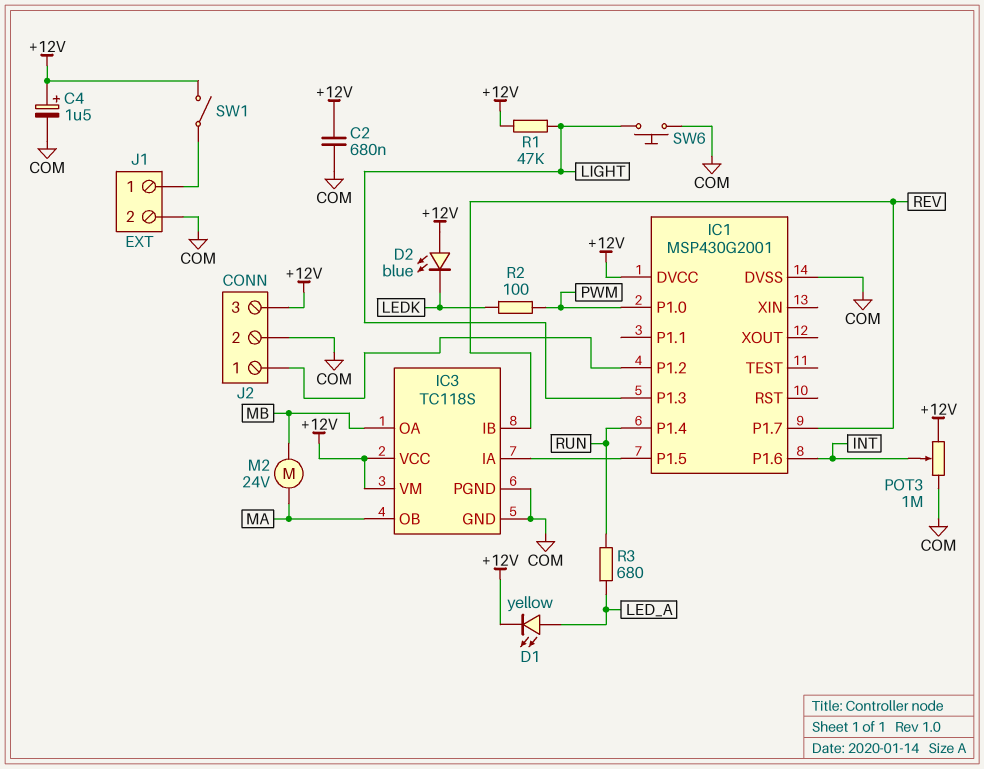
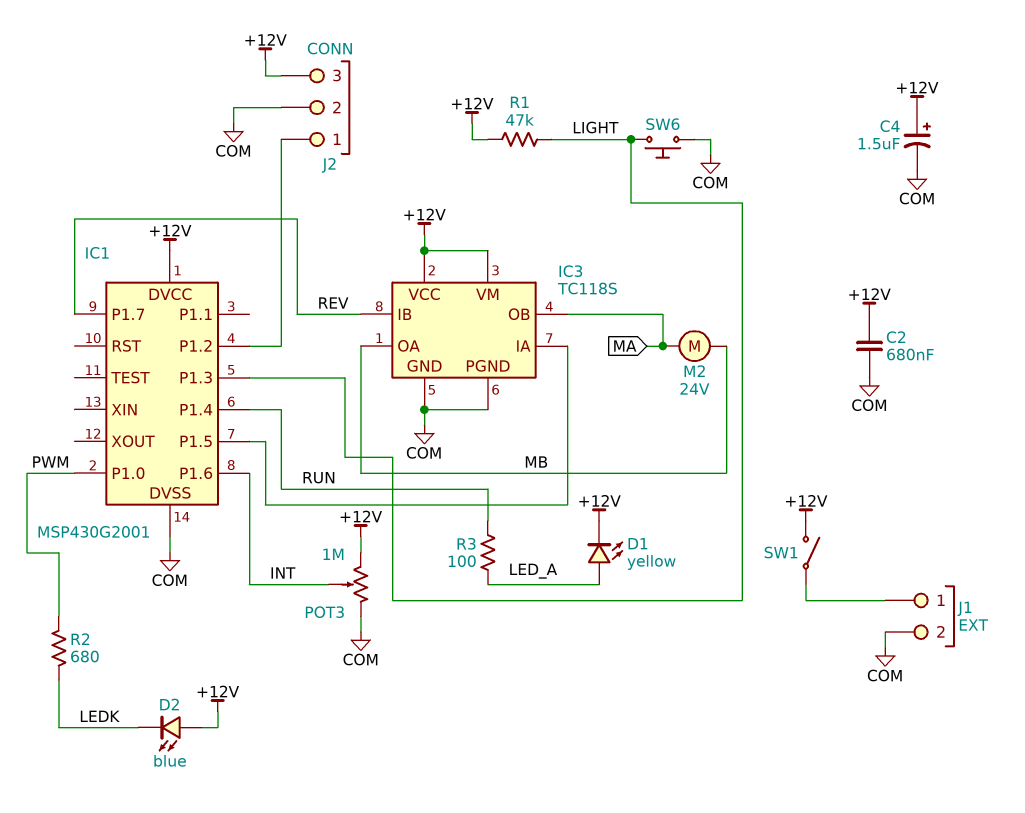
R2: 100 (LEDK, PWM) -> 680 (LEDK, PWM)
R3: 680 (LED_A, RUN) -> 100 (LED_A, RUN)

